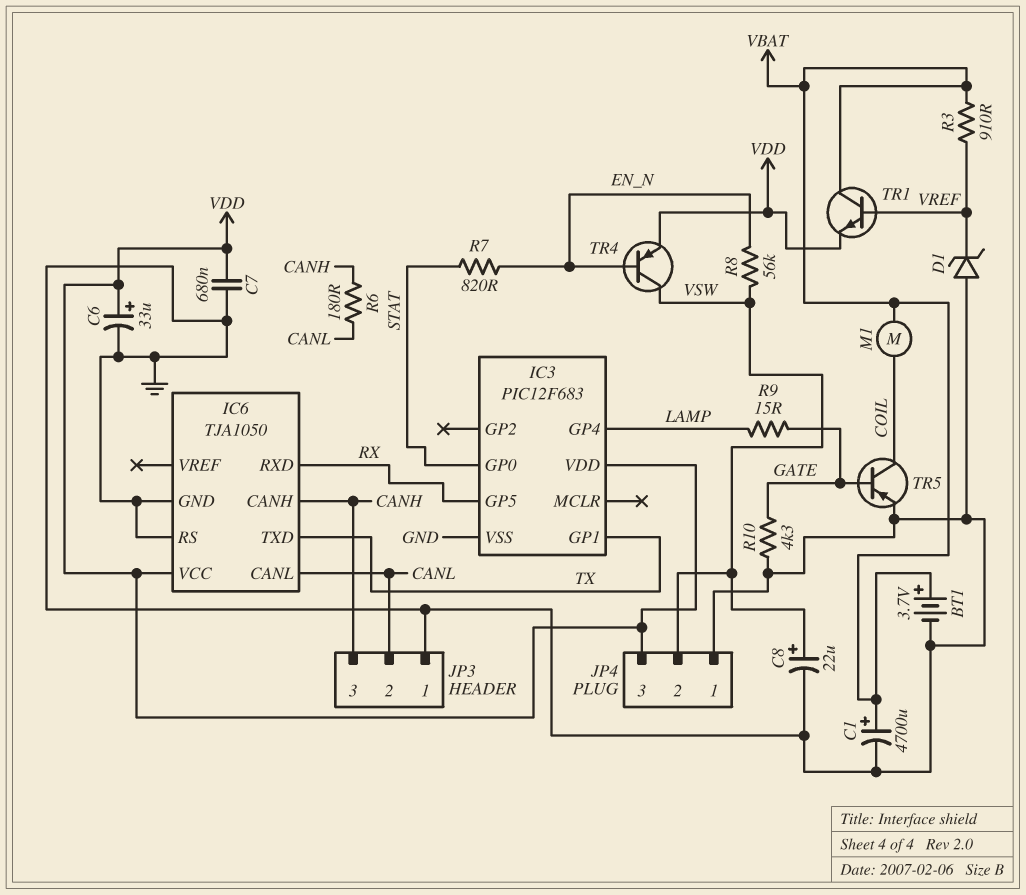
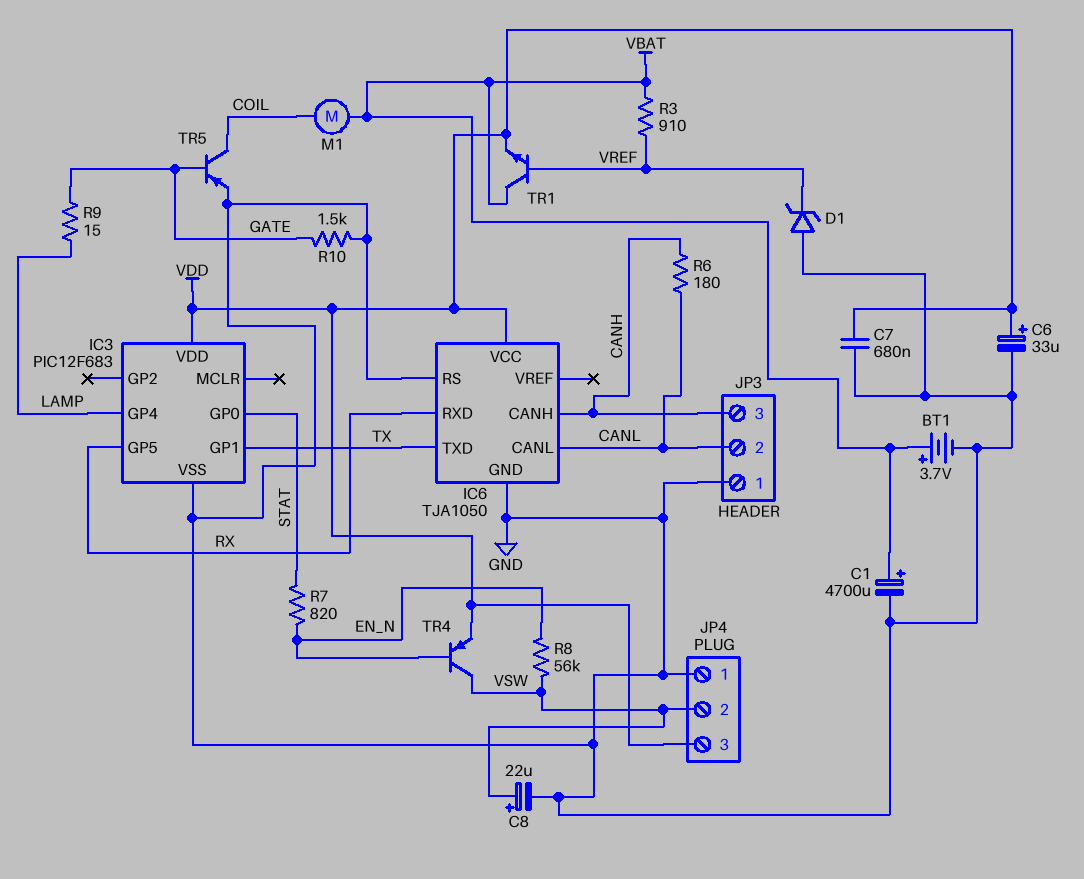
R10: 4.3k (GATE, GND) -> 1.5k (GATE, GND)

